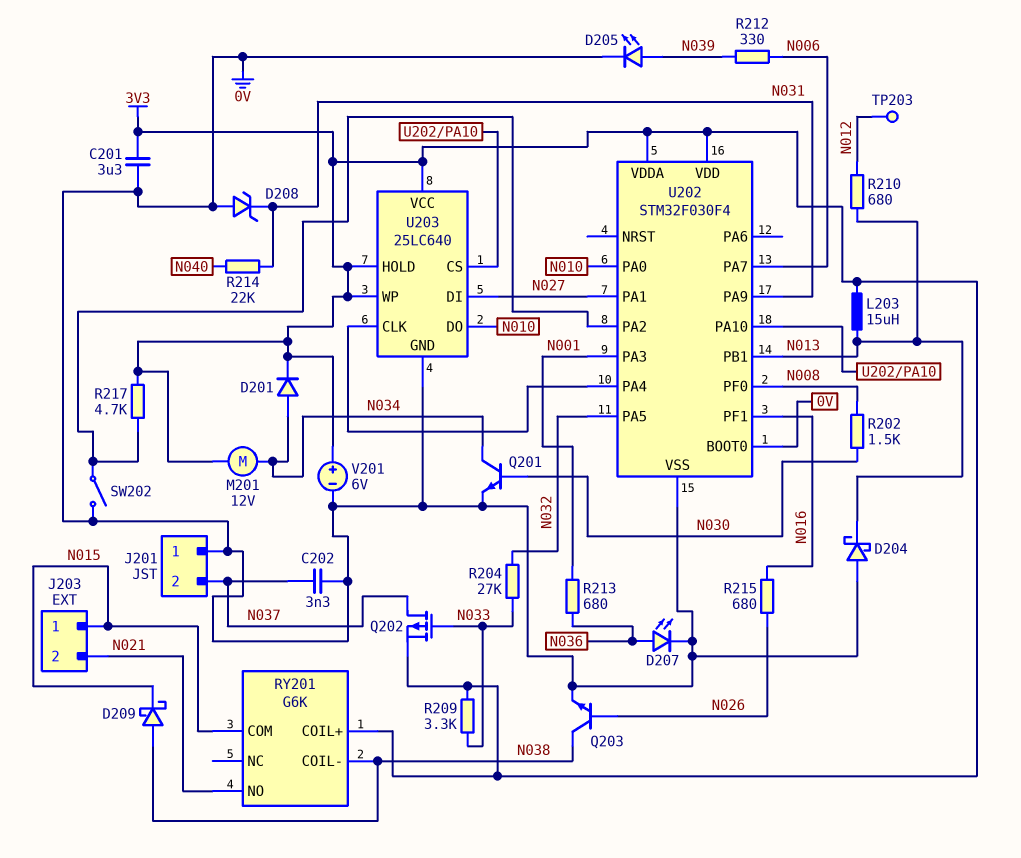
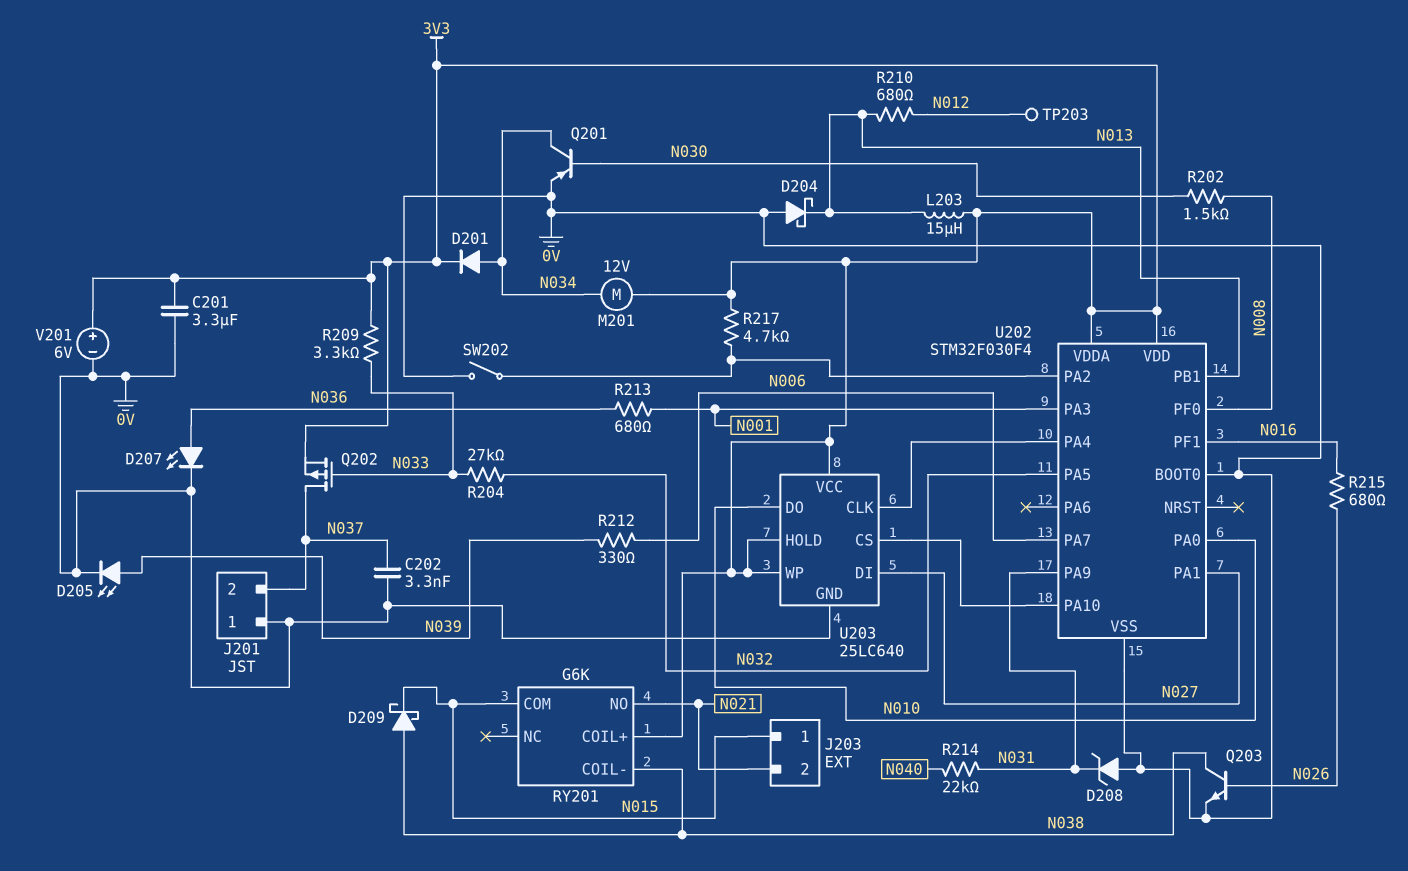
Q201: NPN (B N030, C N034, E 0V) -> PNP (B N030, C N034, E 0V)

